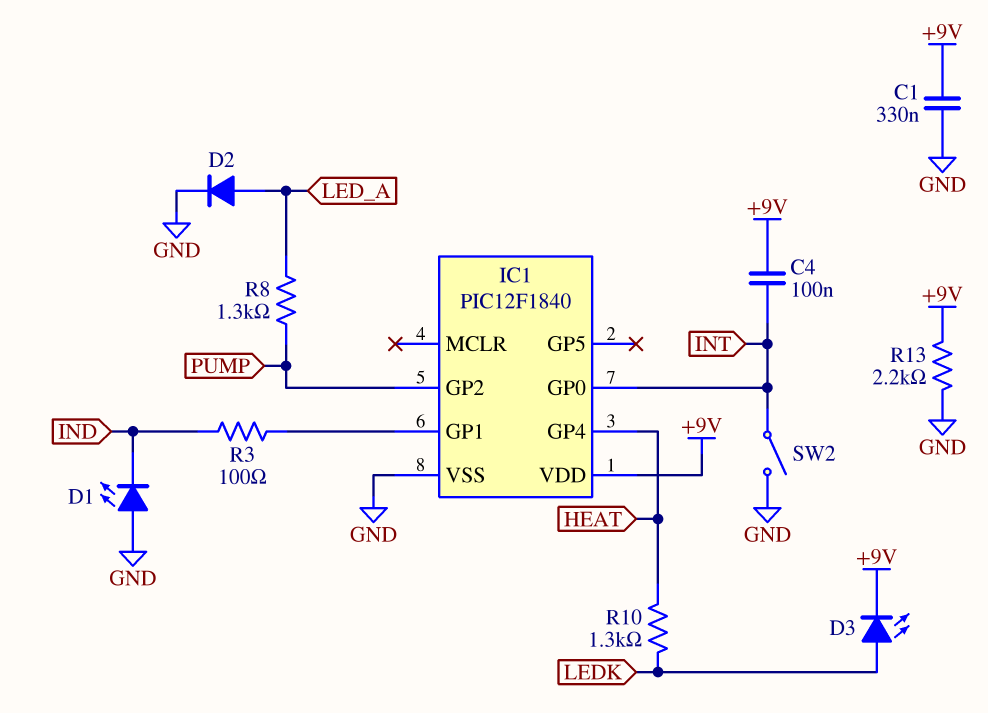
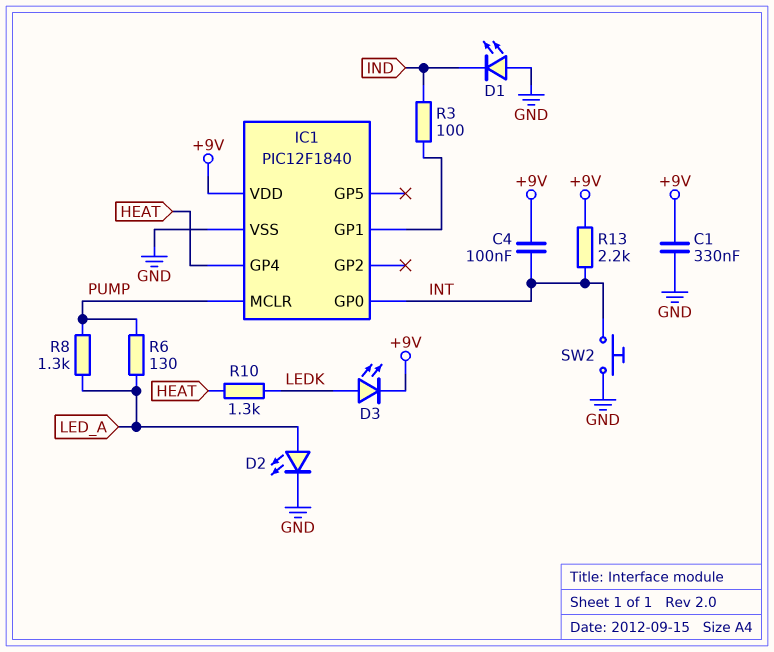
D2: diode (A LED_A, K GND) -> LED (A LED_A, K GND)
IC1 pin GP2: PUMP -> none
IC1 pin MCLR: none -> PUMP
R6: none -> 130 (LED_A, PUMP)
R13: 2.2k (+9V, GND) -> 2.2k (+9V, INT)
SW2: switch (GND, INT) -> button (GND, INT)

